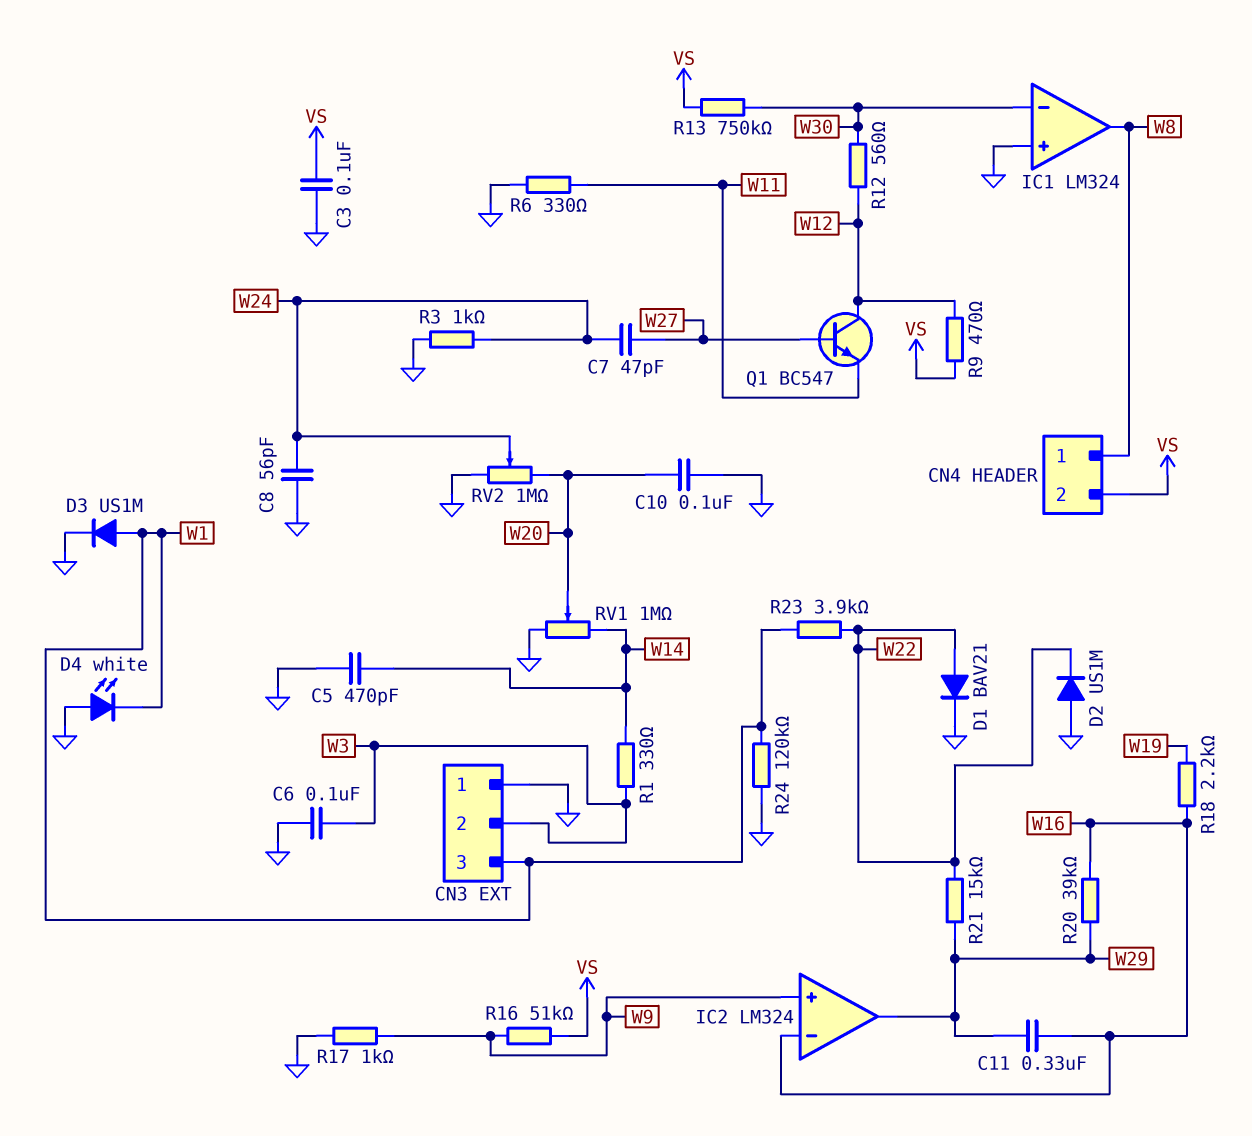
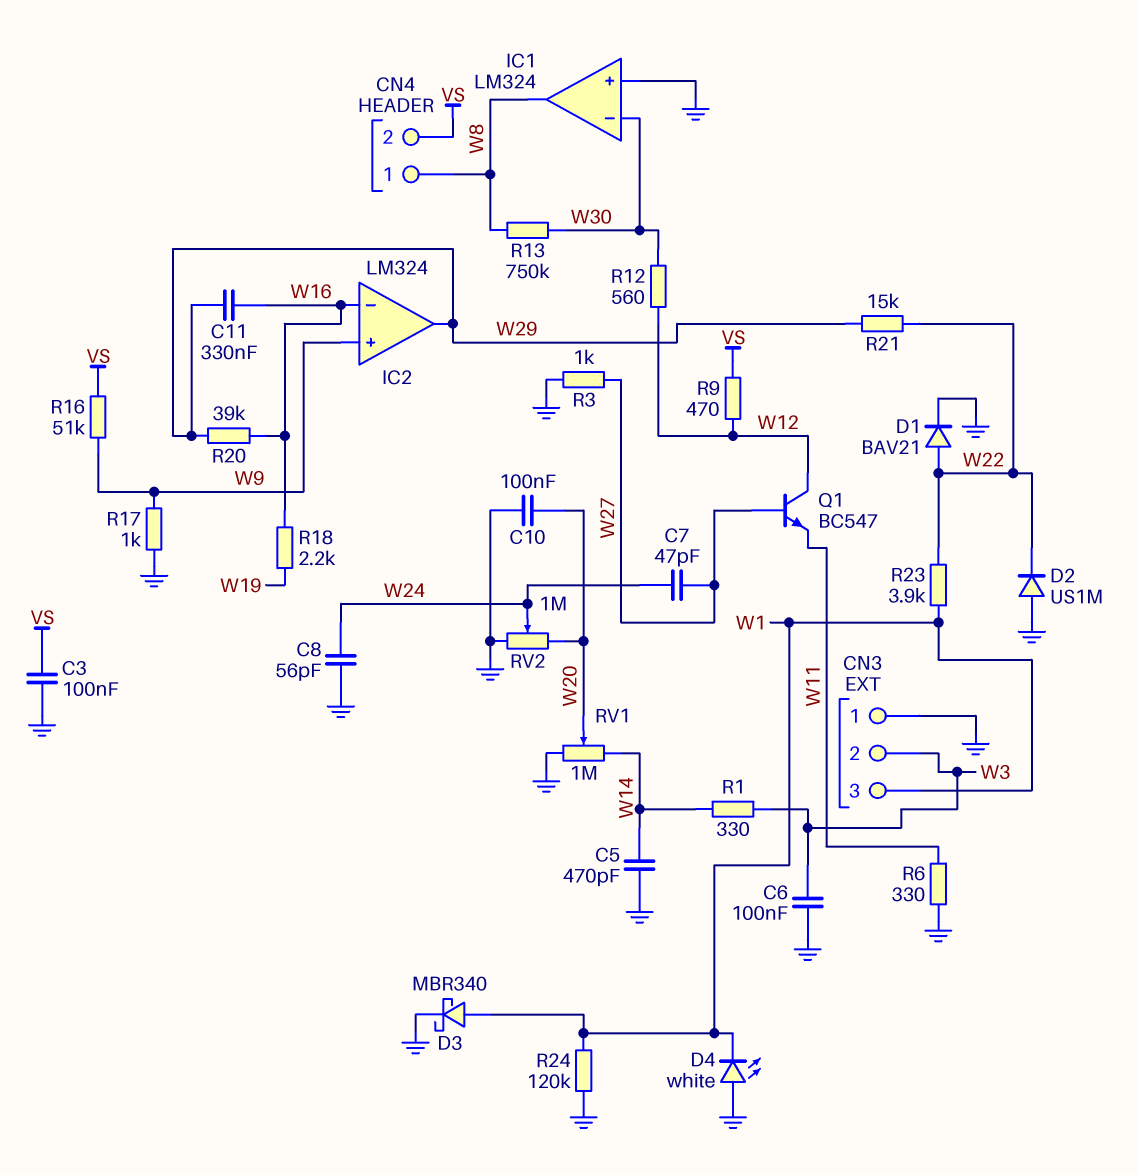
D3: diode US1M (A W1, K GND) -> schottky MBR340 (A W1, K GND)
R3: 1k (GND, W24) -> 1k (GND, W27)
R13: 750k (VS, W30) -> 750k (W8, W30)

